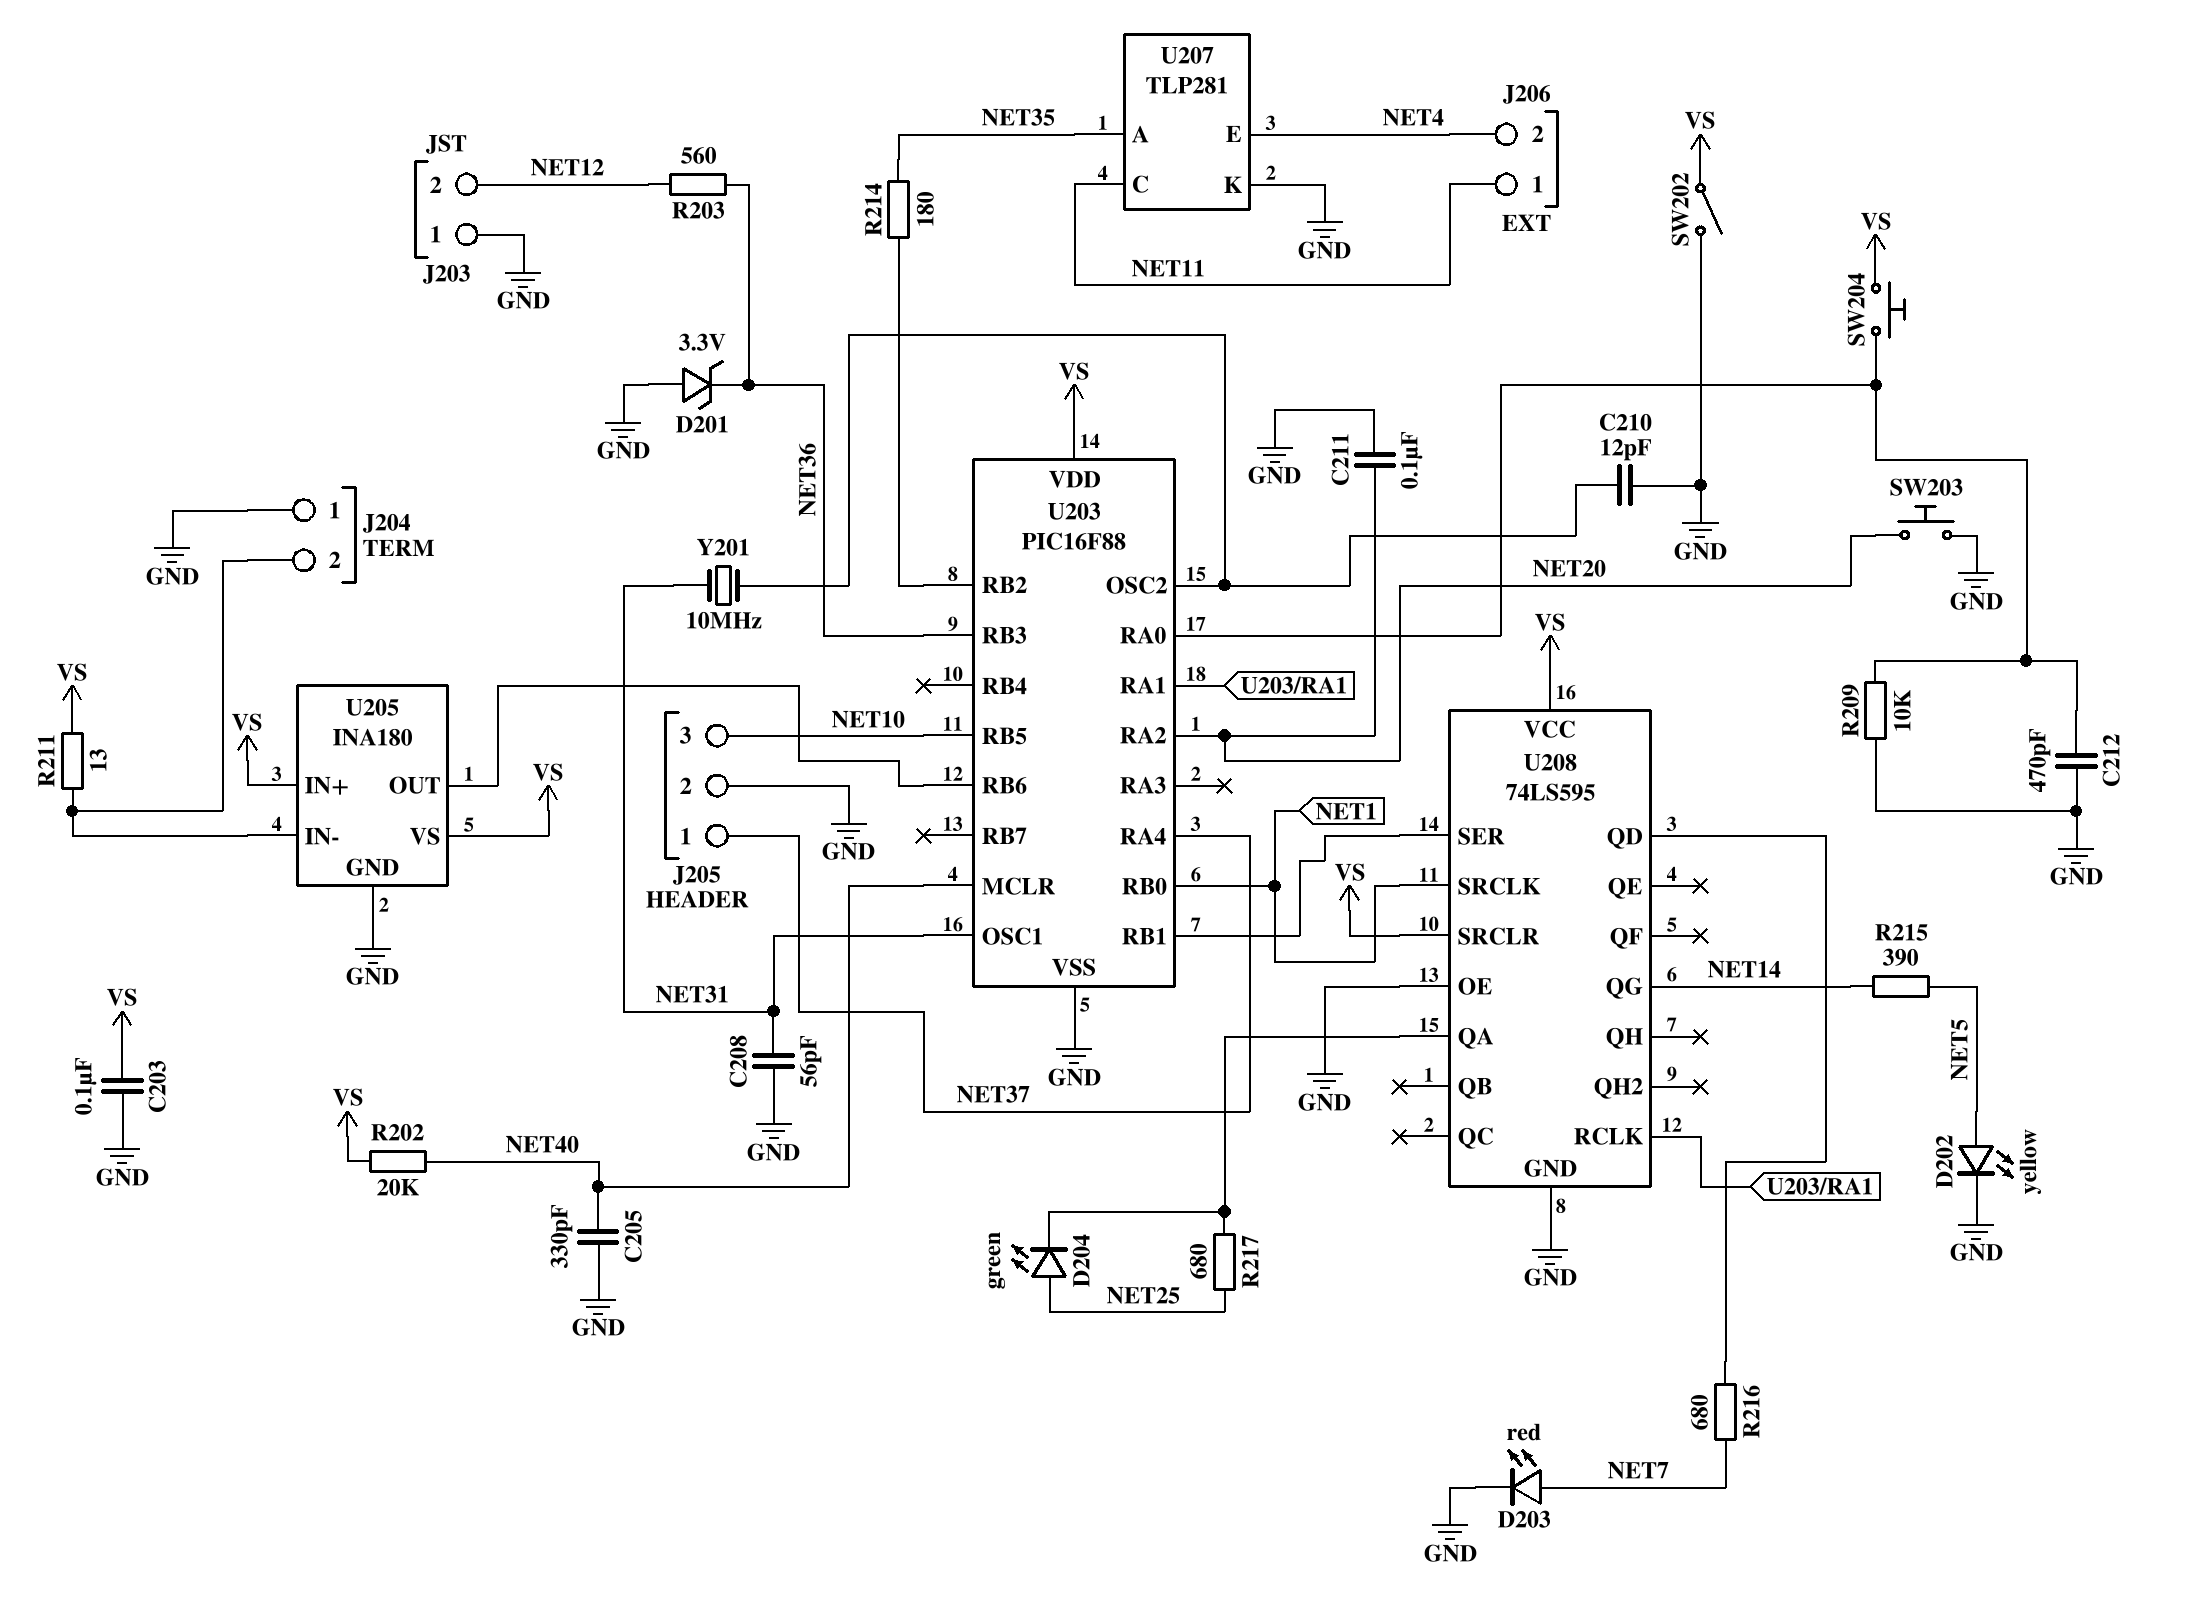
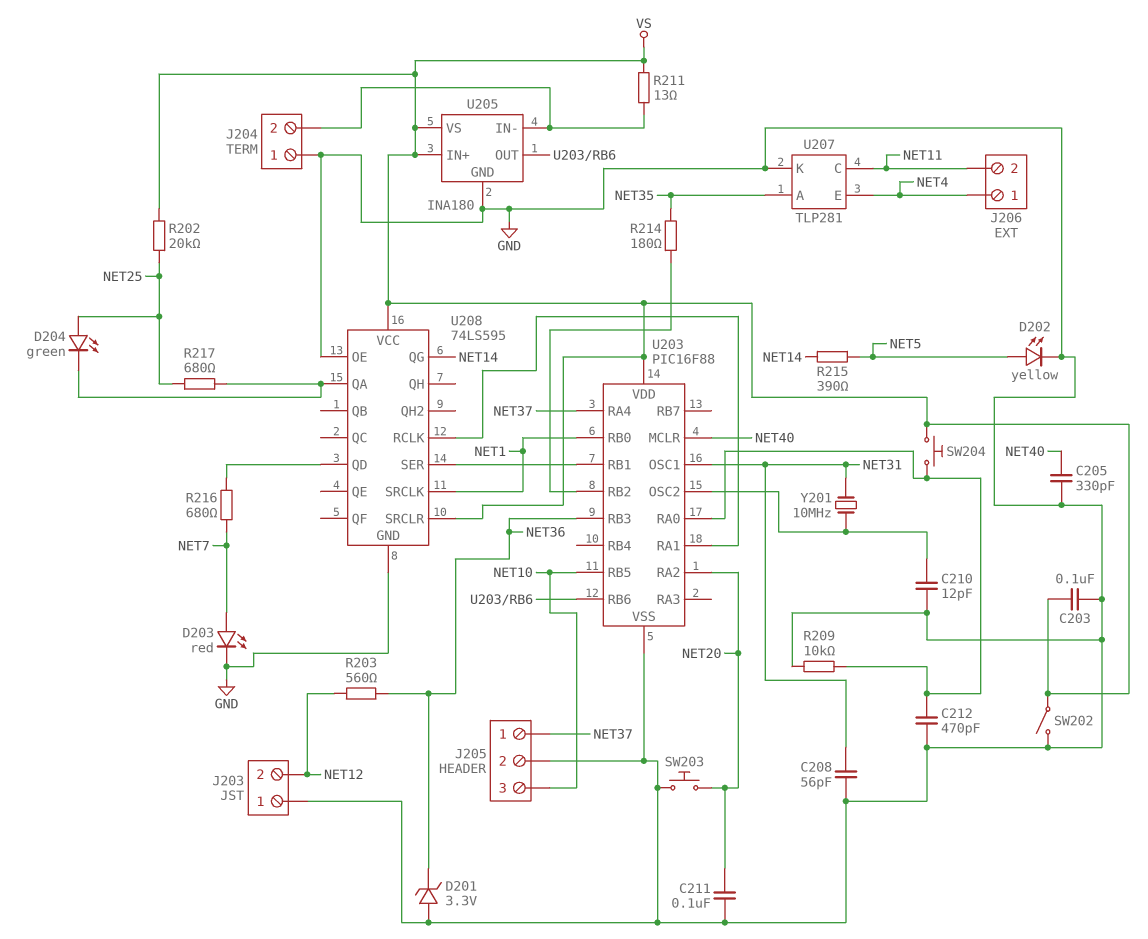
J206 pin 1: NET11 -> NET4
J206 pin 2: NET4 -> NET11
R202: 20k (NET40, VS) -> 20k (NET25, VS)

